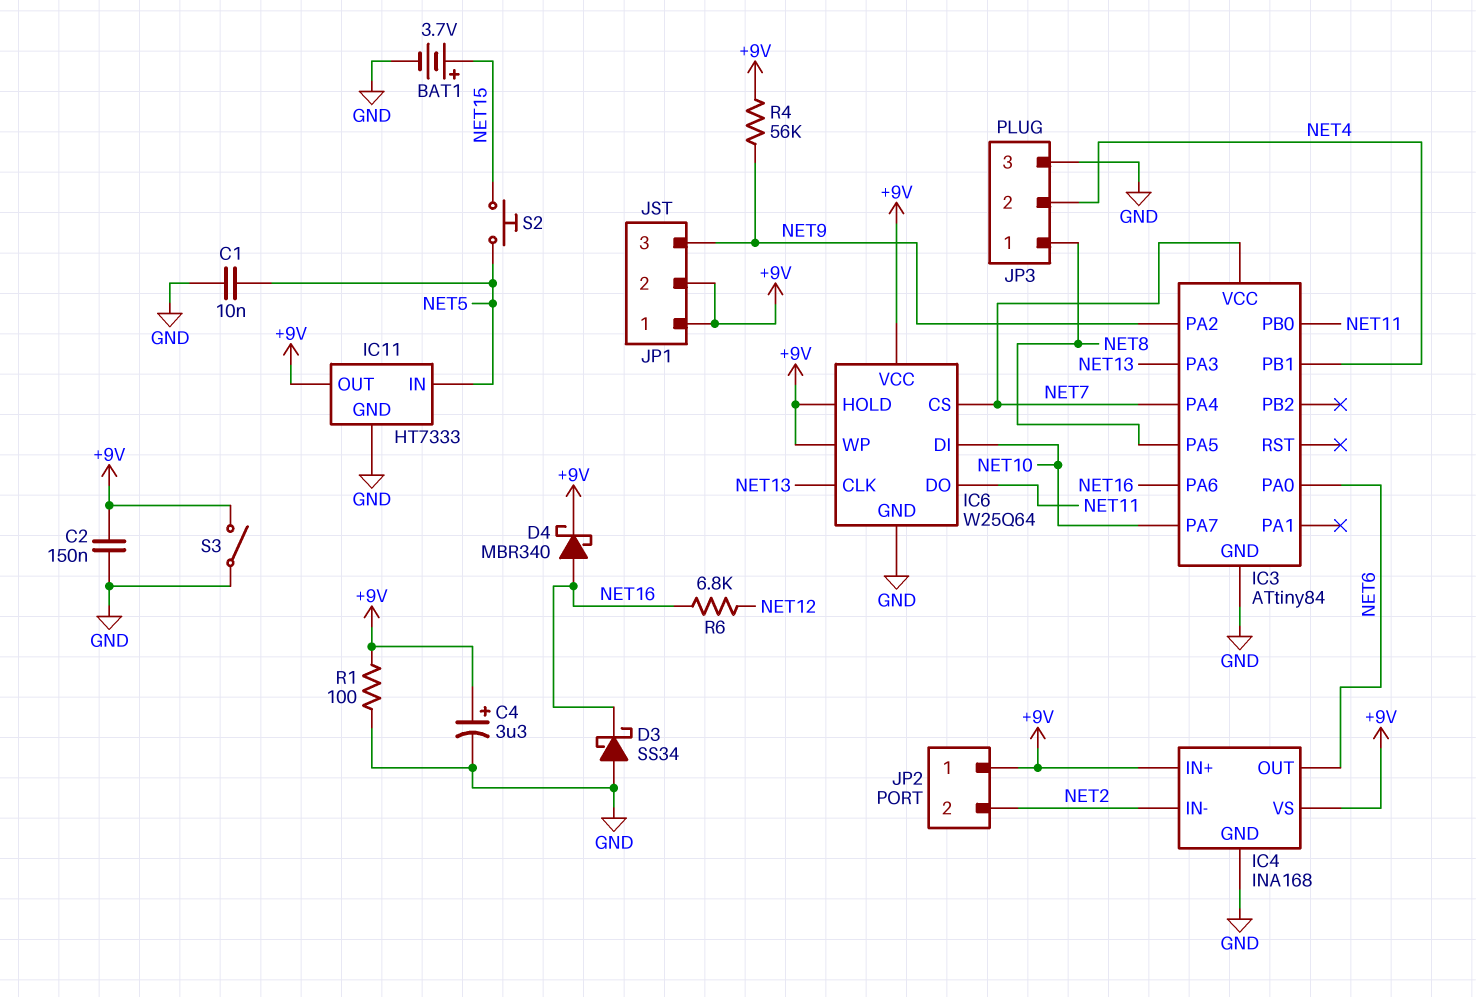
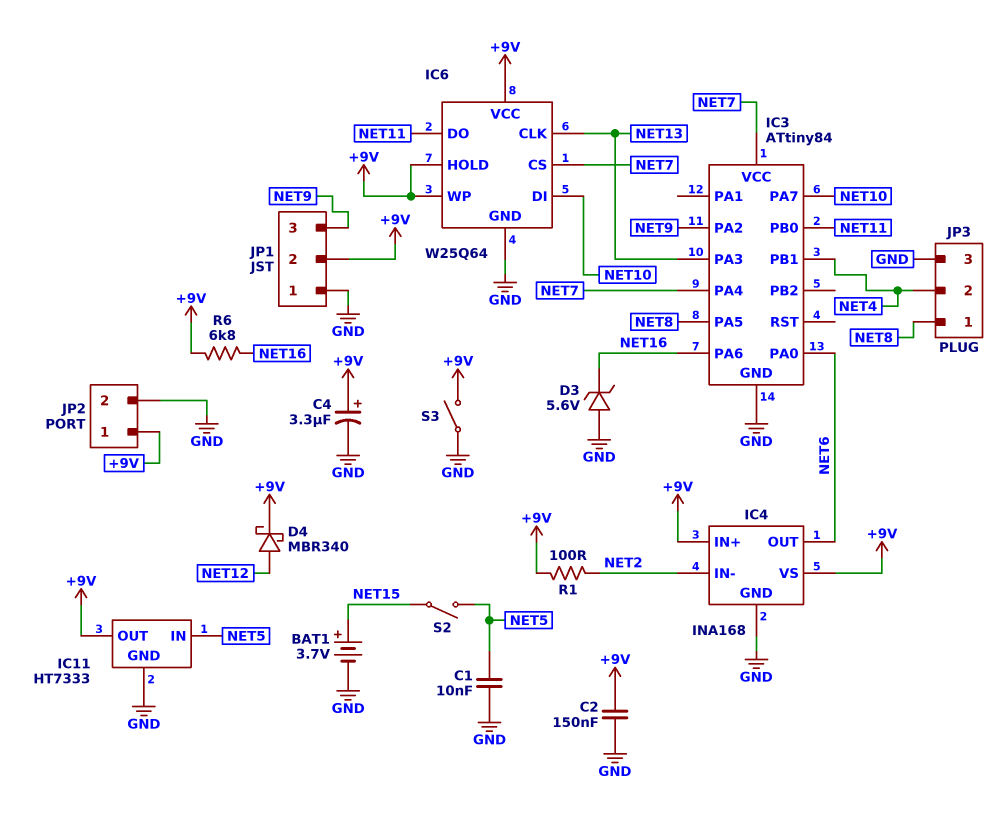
D3: schottky SS34 (A GND, K NET16) -> zener 5.6V (A GND, K NET16)
D4: schottky MBR340 (A NET16, K +9V) -> schottky MBR340 (A NET12, K +9V)
JP1 pin 1: +9V -> GND
JP2 pin 2: NET2 -> GND
R1: 100 (+9V, GND) -> 100 (+9V, NET2)
R4: 56k (+9V, NET9) -> none
R6: 6.8k (NET12, NET16) -> 6.8k (+9V, NET16)
S2: button (NET5, NET15) -> switch (NET5, NET15)

